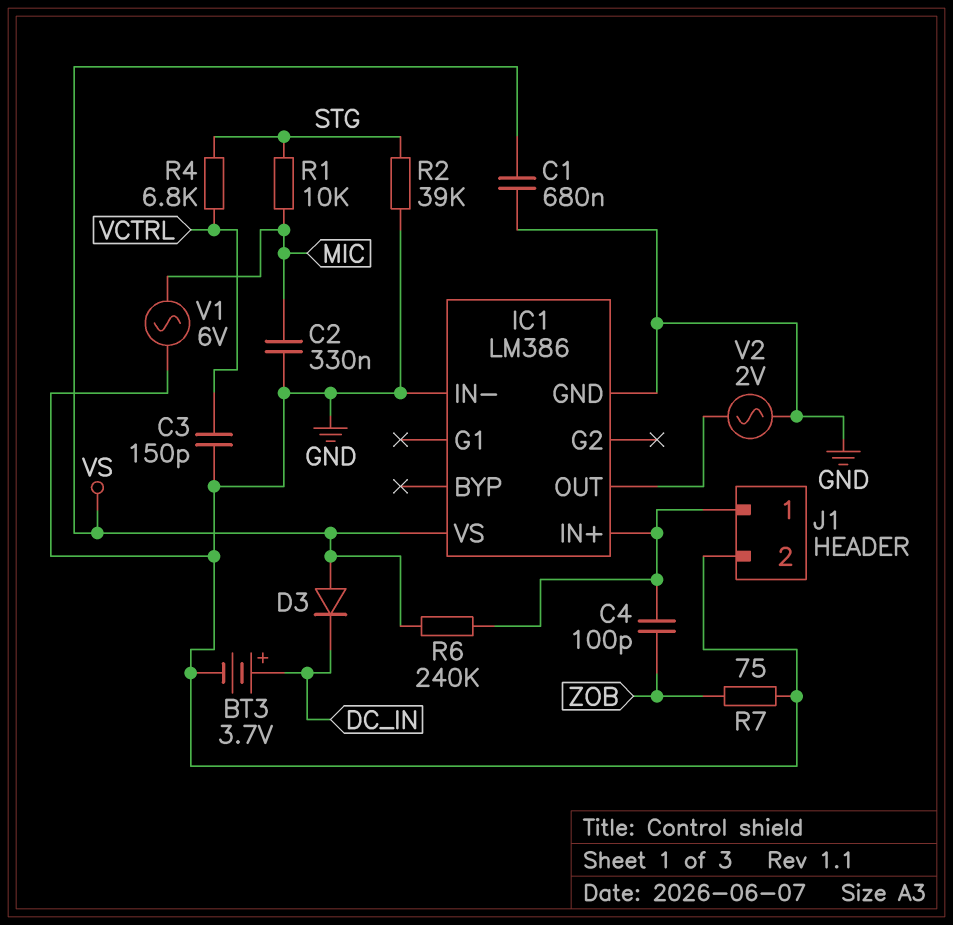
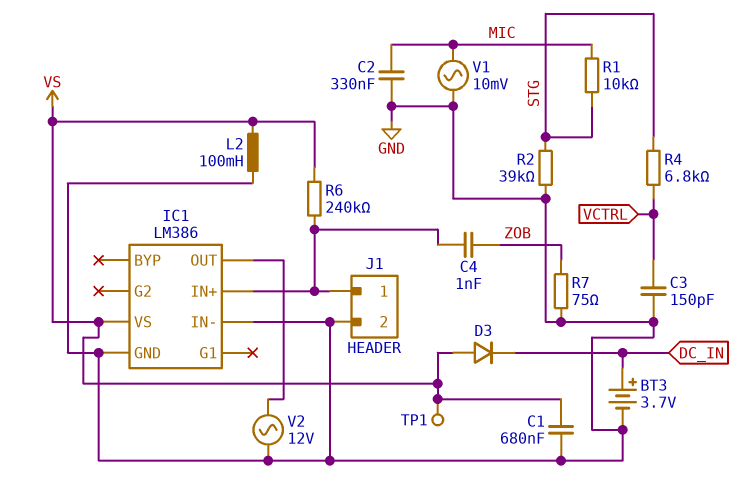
C4: 100pF (IC1/IN+, ZOB) -> 1nF (IC1/IN+, ZOB)
L2: none -> 100mH (GND, VS)
TP1: none -> test point (VS)
V1: AC 6V (GND, MIC) -> AC 10mV (GND, MIC)
V2: AC 2V (GND, IC1/OUT) -> AC 12V (GND, IC1/OUT)

